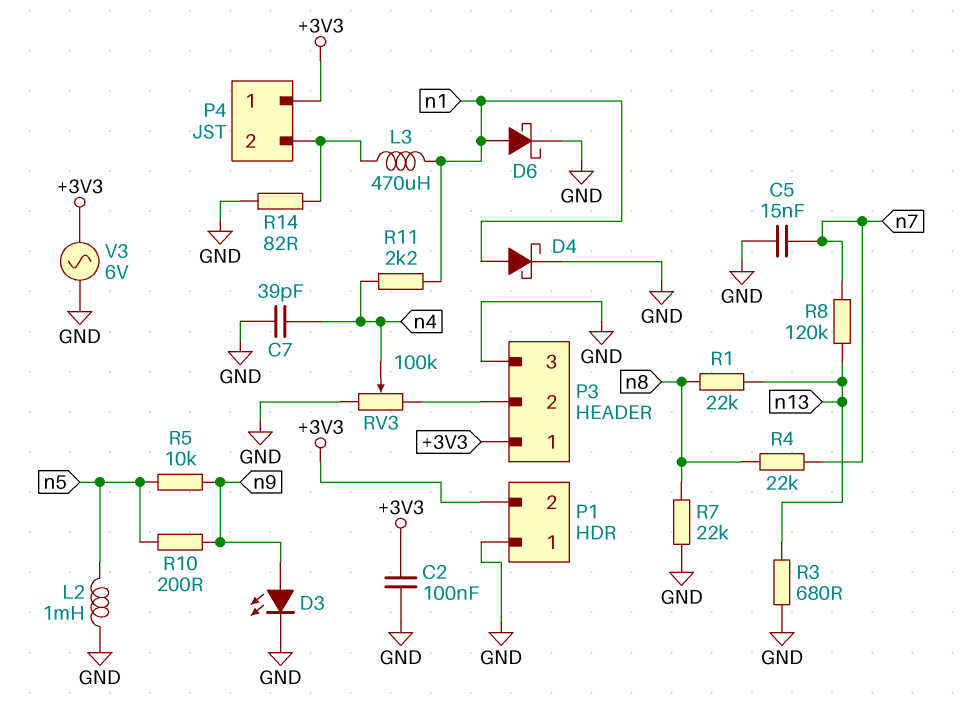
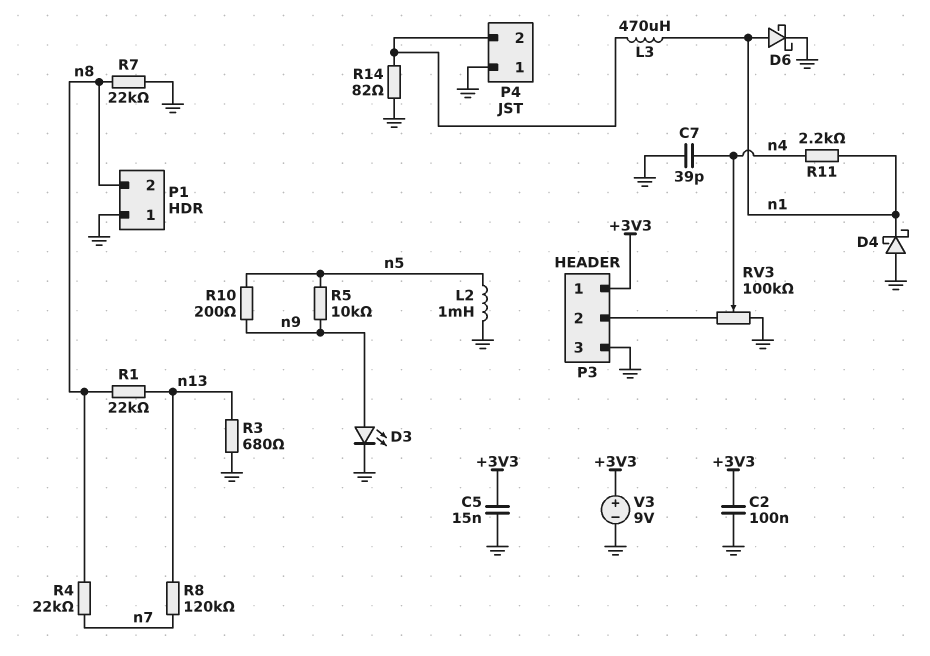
C5: 15nF (GND, n7) -> 15nF (+3V3, GND)
D4: schottky (A n1, K GND) -> schottky (A GND, K n1)
P1 pin 2: +3V3 -> n8
P4 pin 1: +3V3 -> GND
V3: AC 6V (+3V3, GND) -> 9V (plus +3V3, minus GND)

